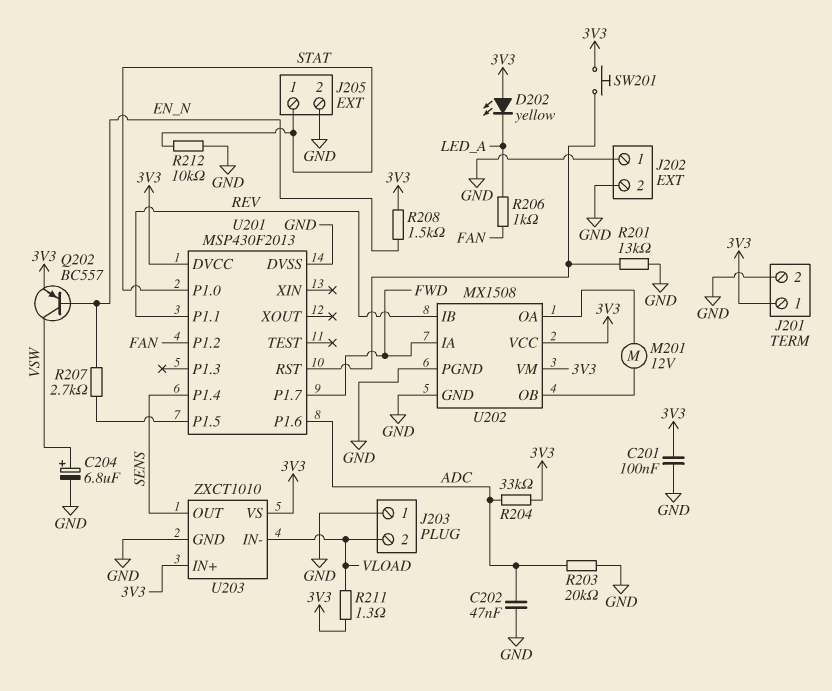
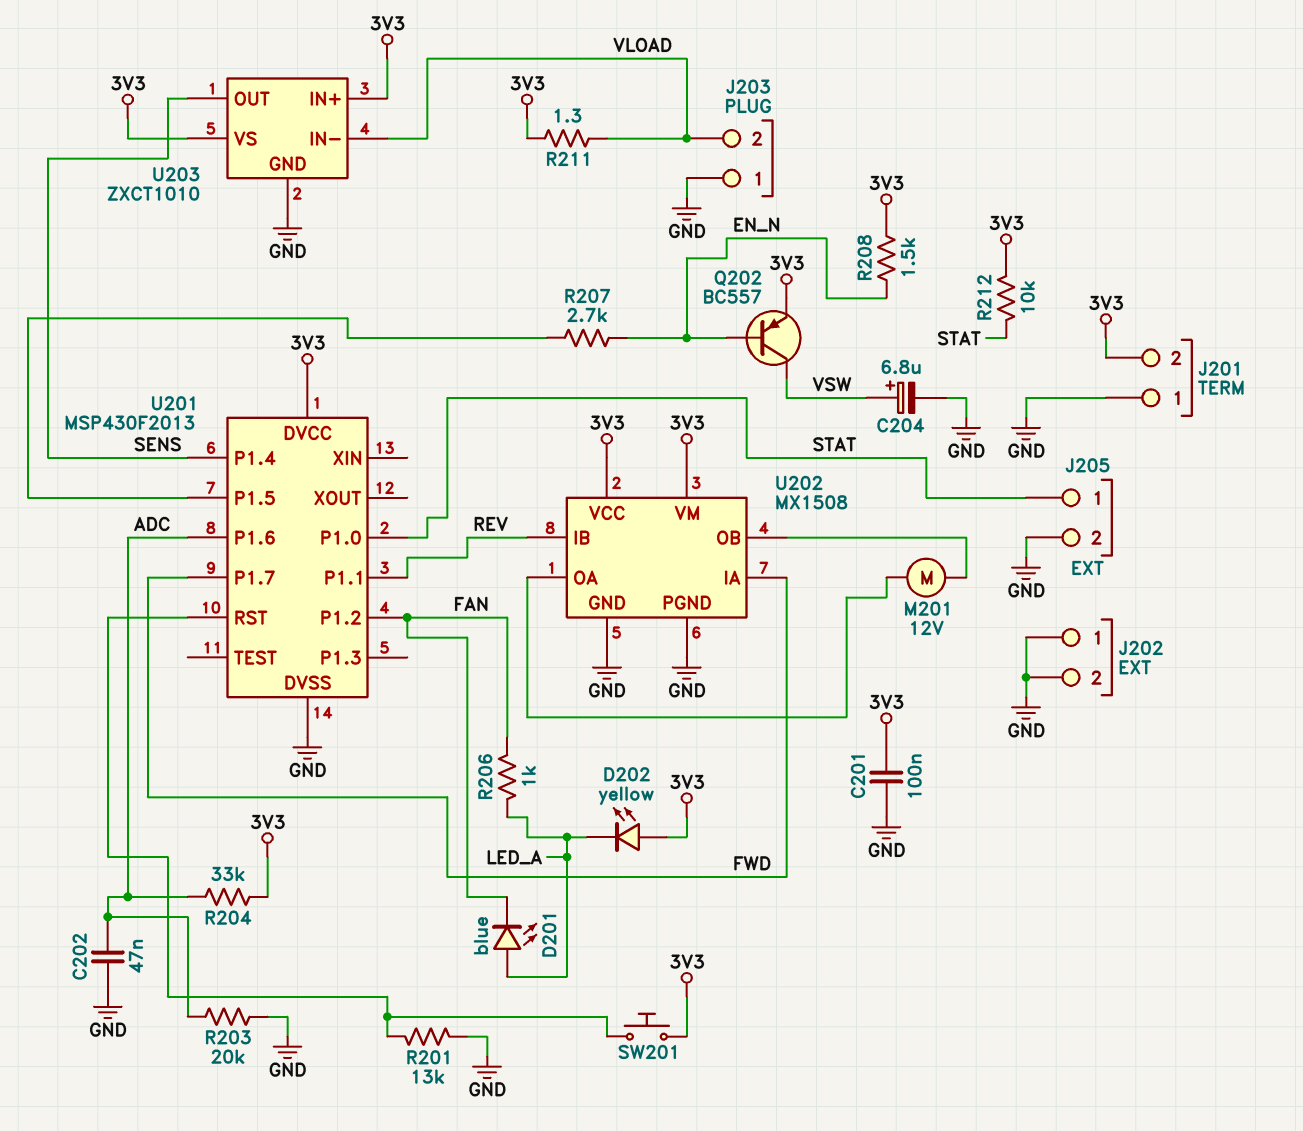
D201: none -> LED blue (A LED_A, K FAN)
J201 pin 1: 3V3 -> GND
J201 pin 2: GND -> 3V3
R212: 10k (GND, STAT) -> 10k (3V3, STAT)

